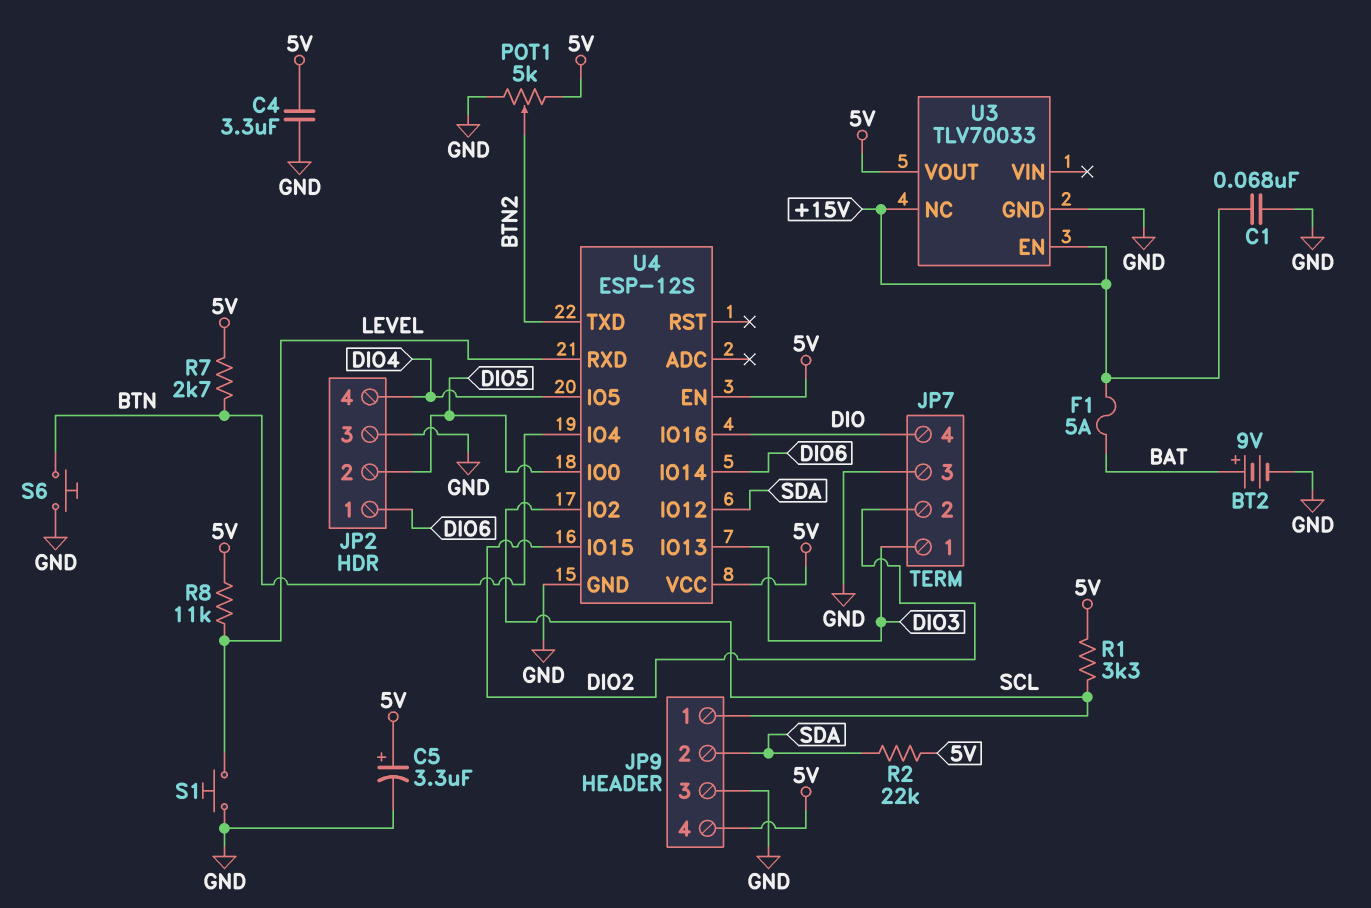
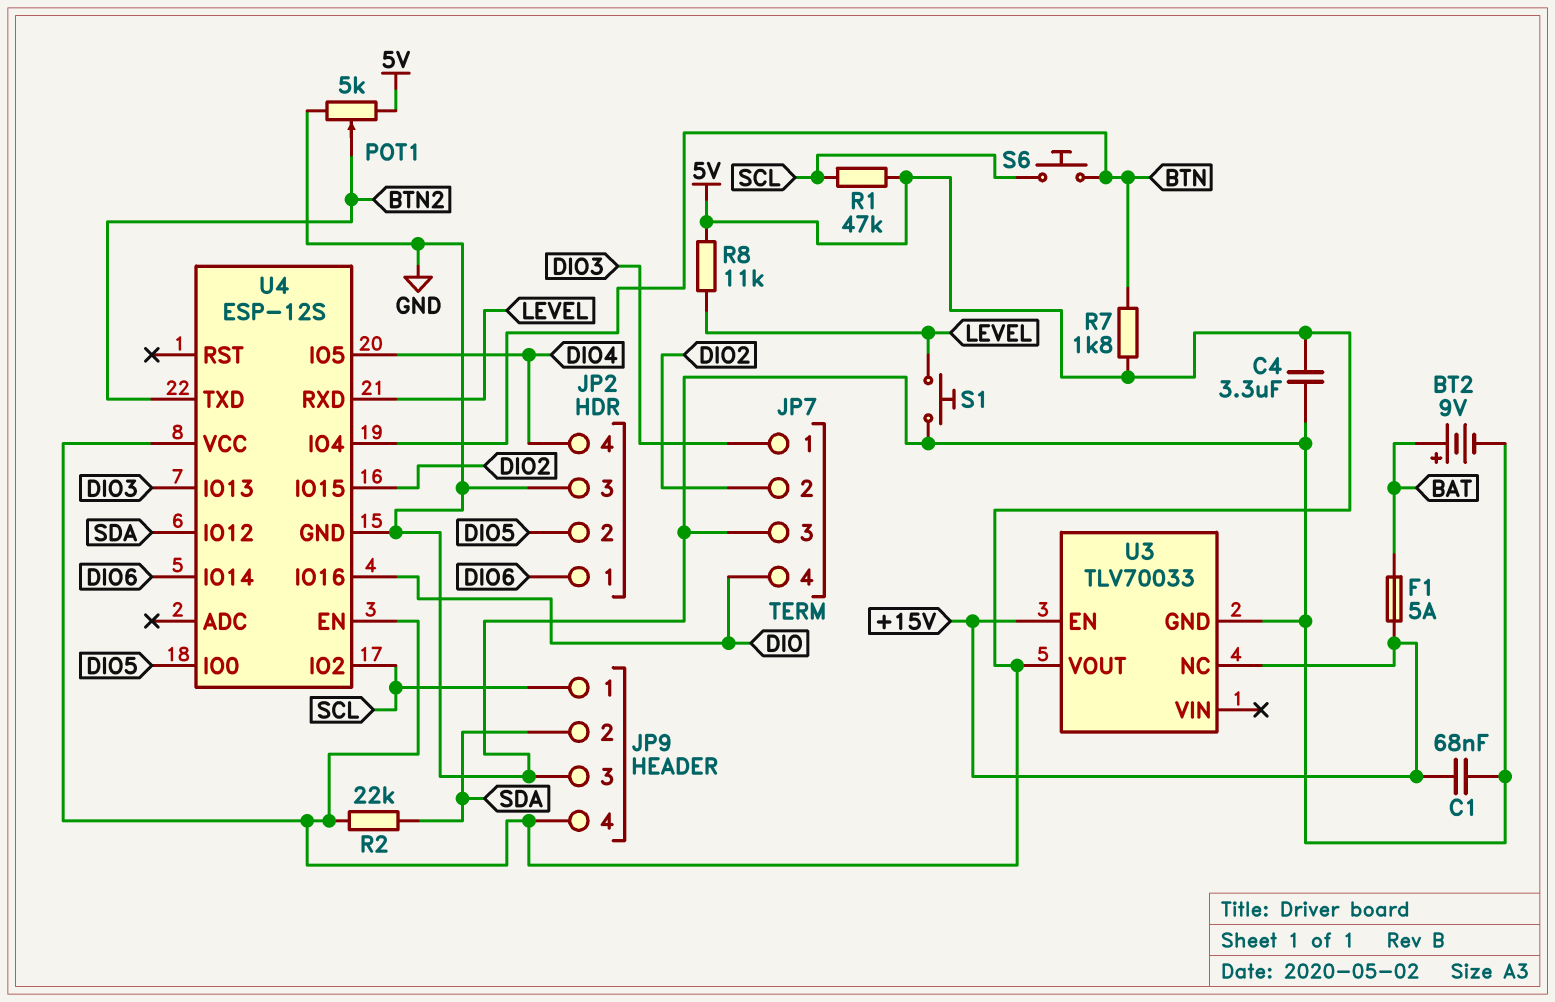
C5: 3.3uF (plus 5V, minus GND) -> none
R1: 3.3k (5V, SCL) -> 47k (5V, SCL)
R7: 2.7k (5V, BTN) -> 1.8k (5V, BTN)
S6: button (BTN, GND) -> button (BTN, SCL)

